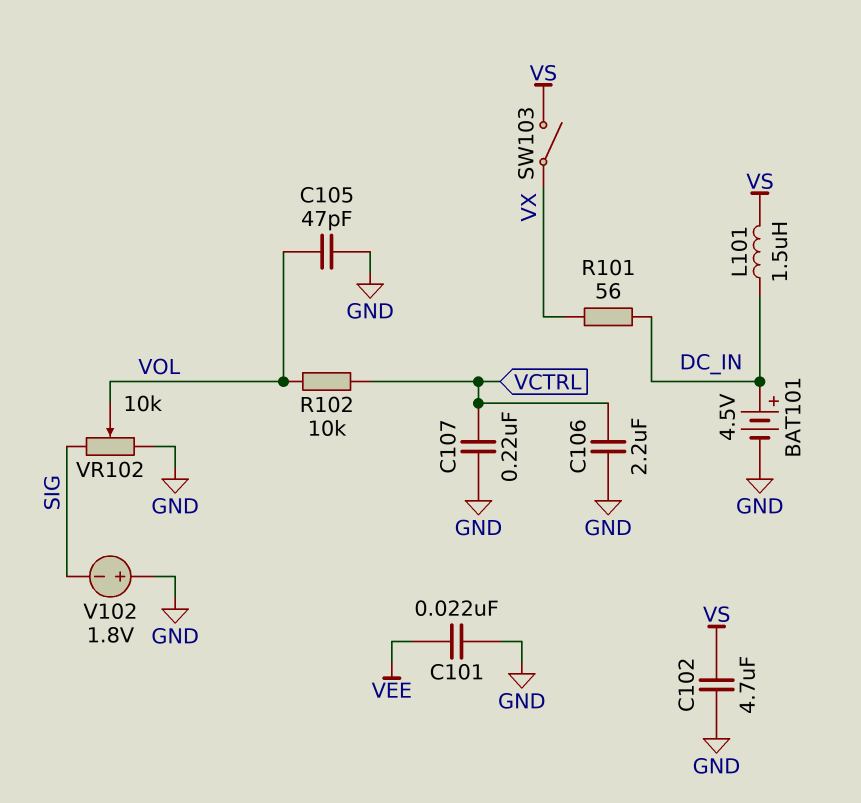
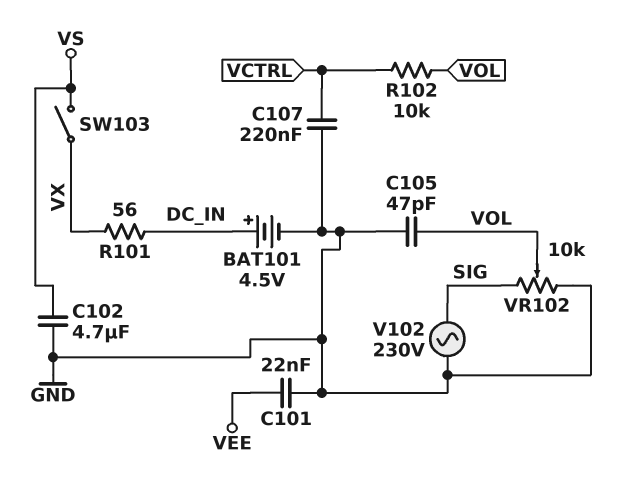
C106: 2.2uF (GND, VCTRL) -> none
L101: 1.5uH (DC_IN, VS) -> none
V102: 1.8V (plus GND, minus SIG) -> AC 230V (GND, SIG)

